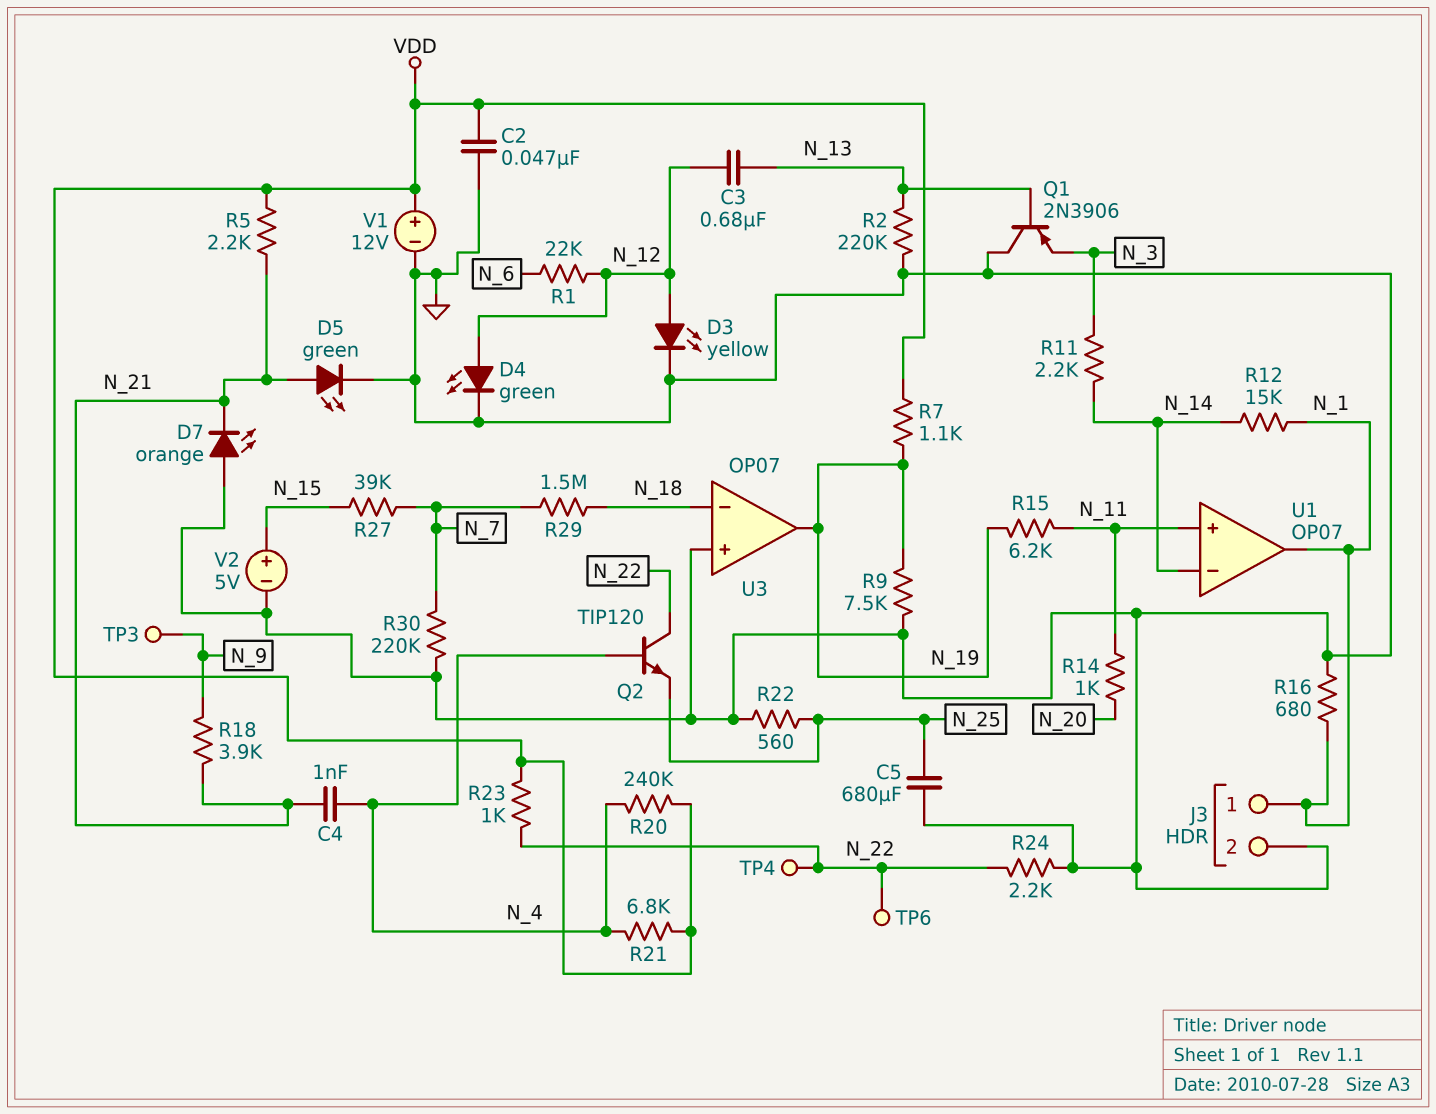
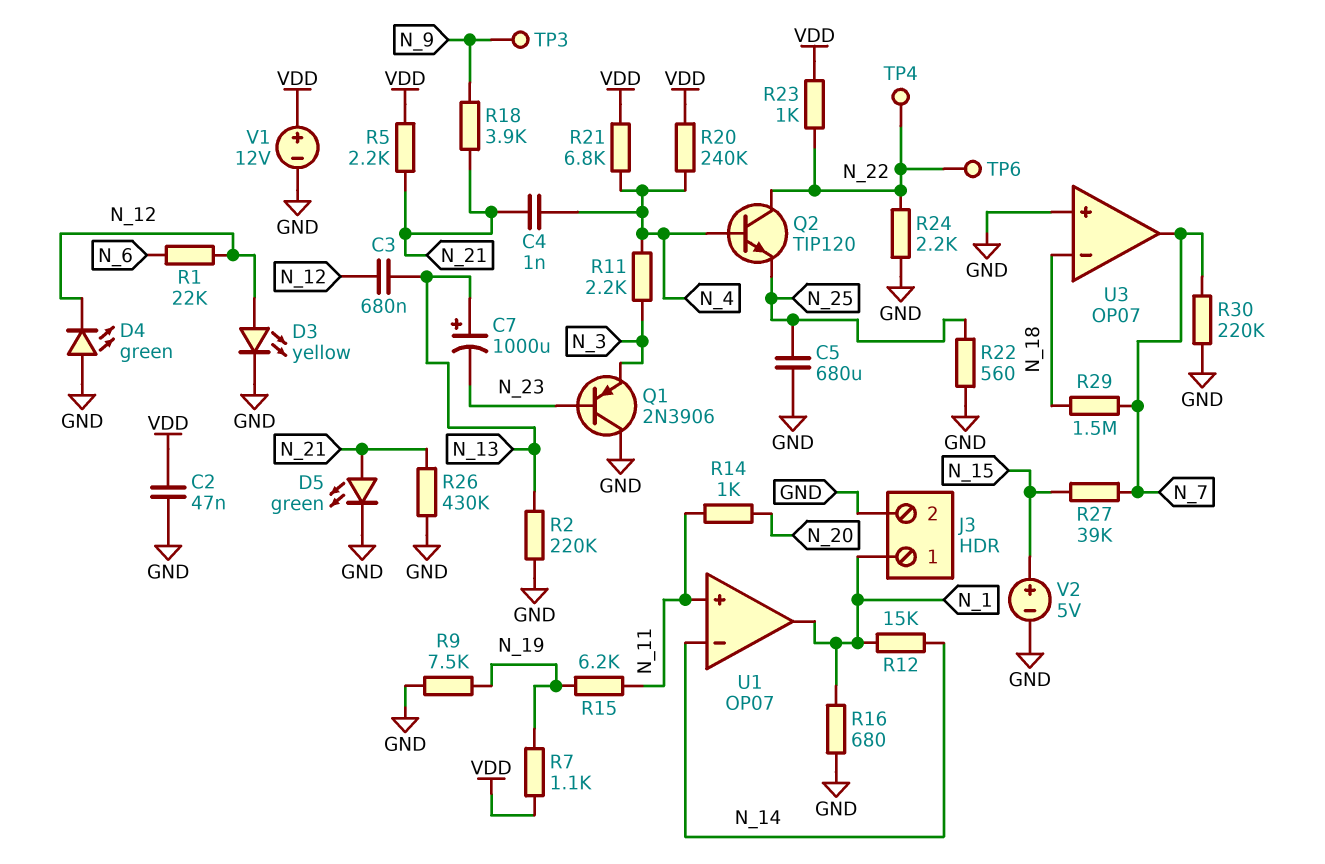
C7: none -> 1000uF (plus N_13, minus N_23)
D4: LED green (A N_12, K GND) -> LED green (A GND, K N_12)
D7: LED orange (A GND, K N_21) -> none
Q1: PNP 2N3906 (B N_13, C GND, E N_3) -> PNP 2N3906 (B N_23, C GND, E N_3)
R11: 2.2k (N_3, N_14) -> 2.2k (N_3, N_4)
R26: none -> 430k (GND, N_21)
U3 pin out: N_19 -> N_7

